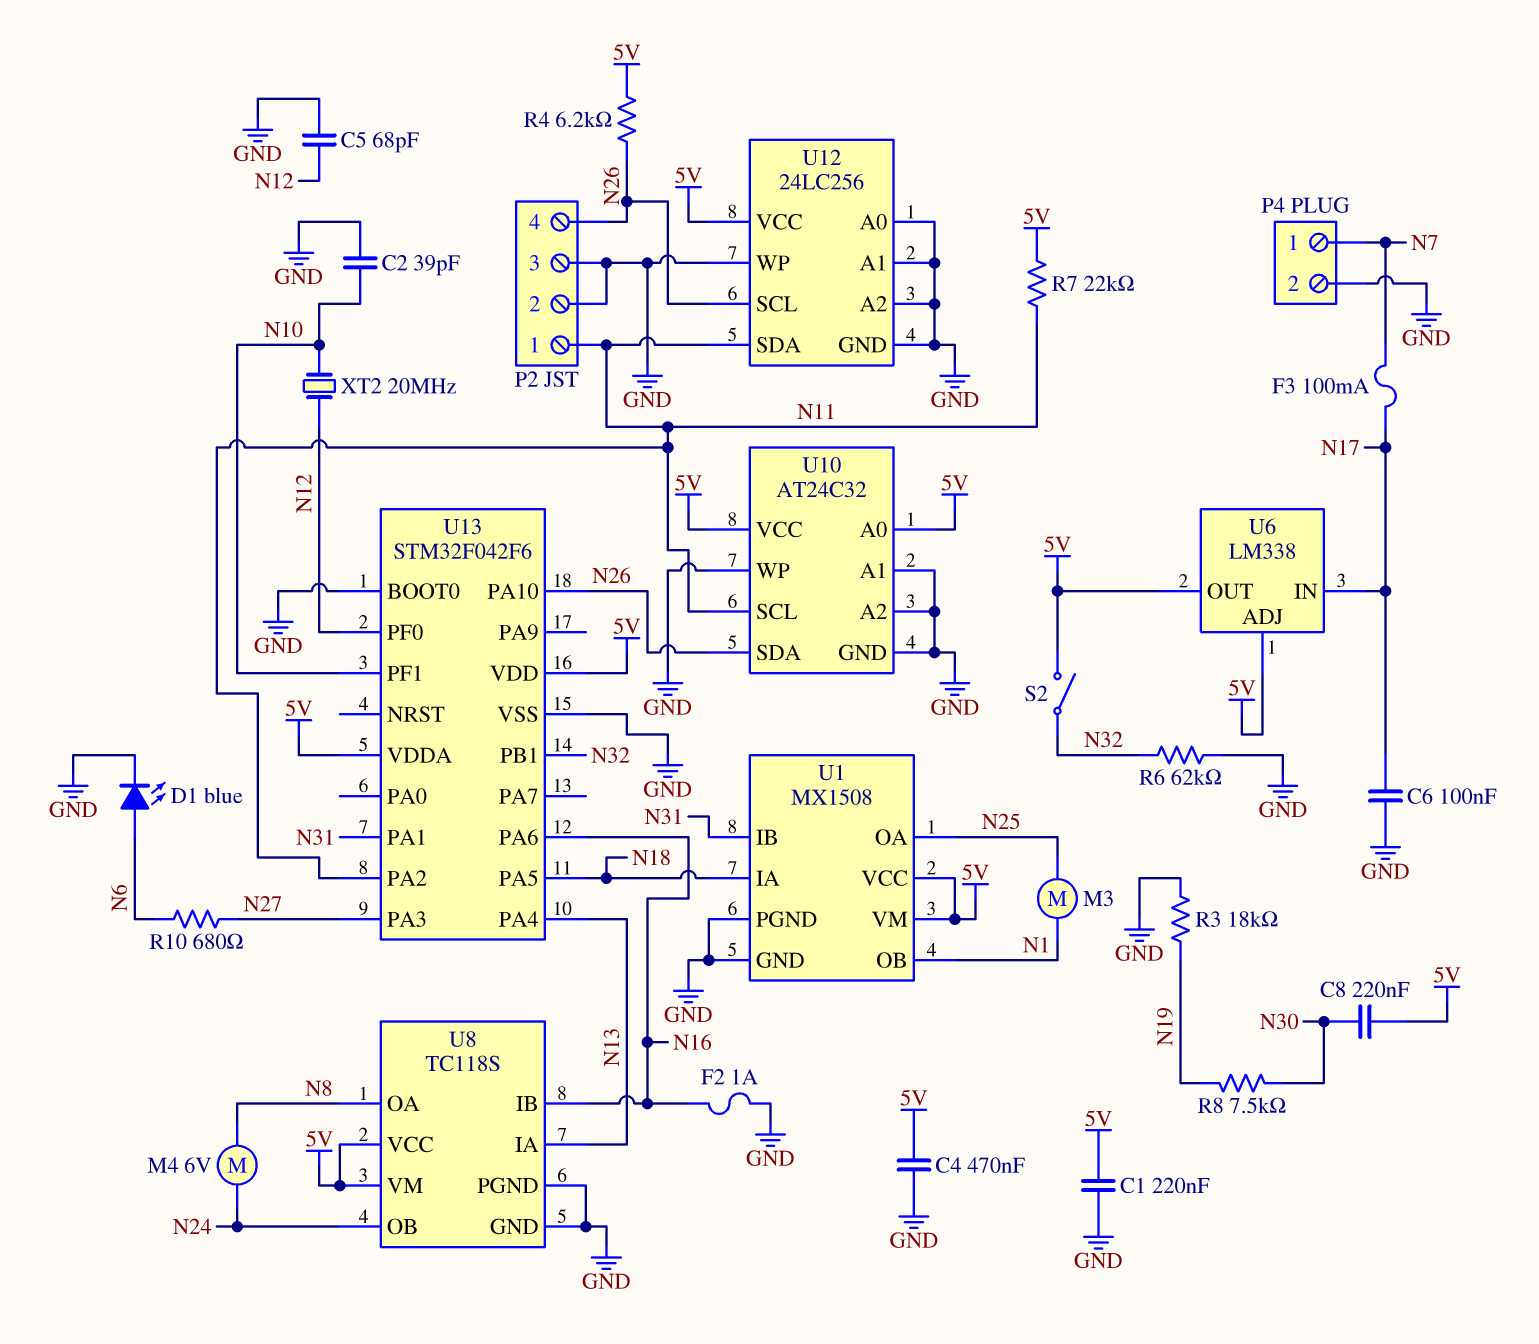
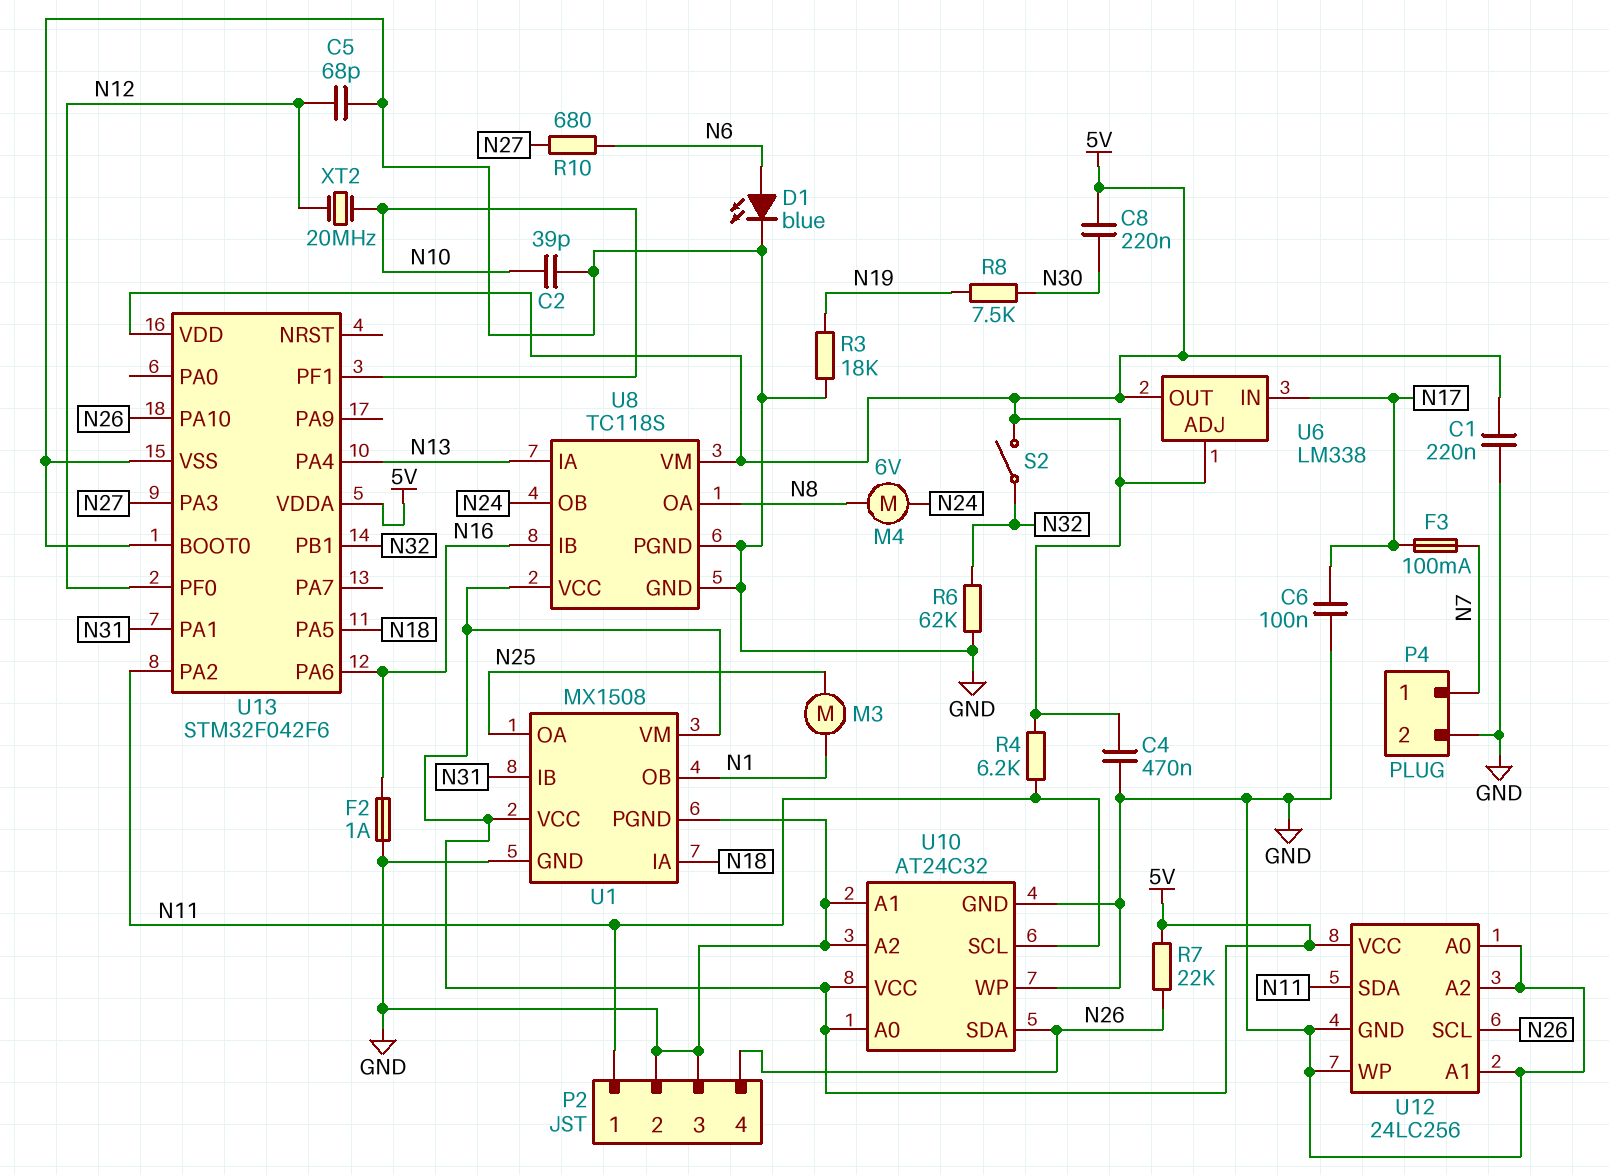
R4: 6.2k (5V, N26) -> 6.2k (5V, N11)
R7: 22k (5V, N11) -> 22k (5V, N26)

